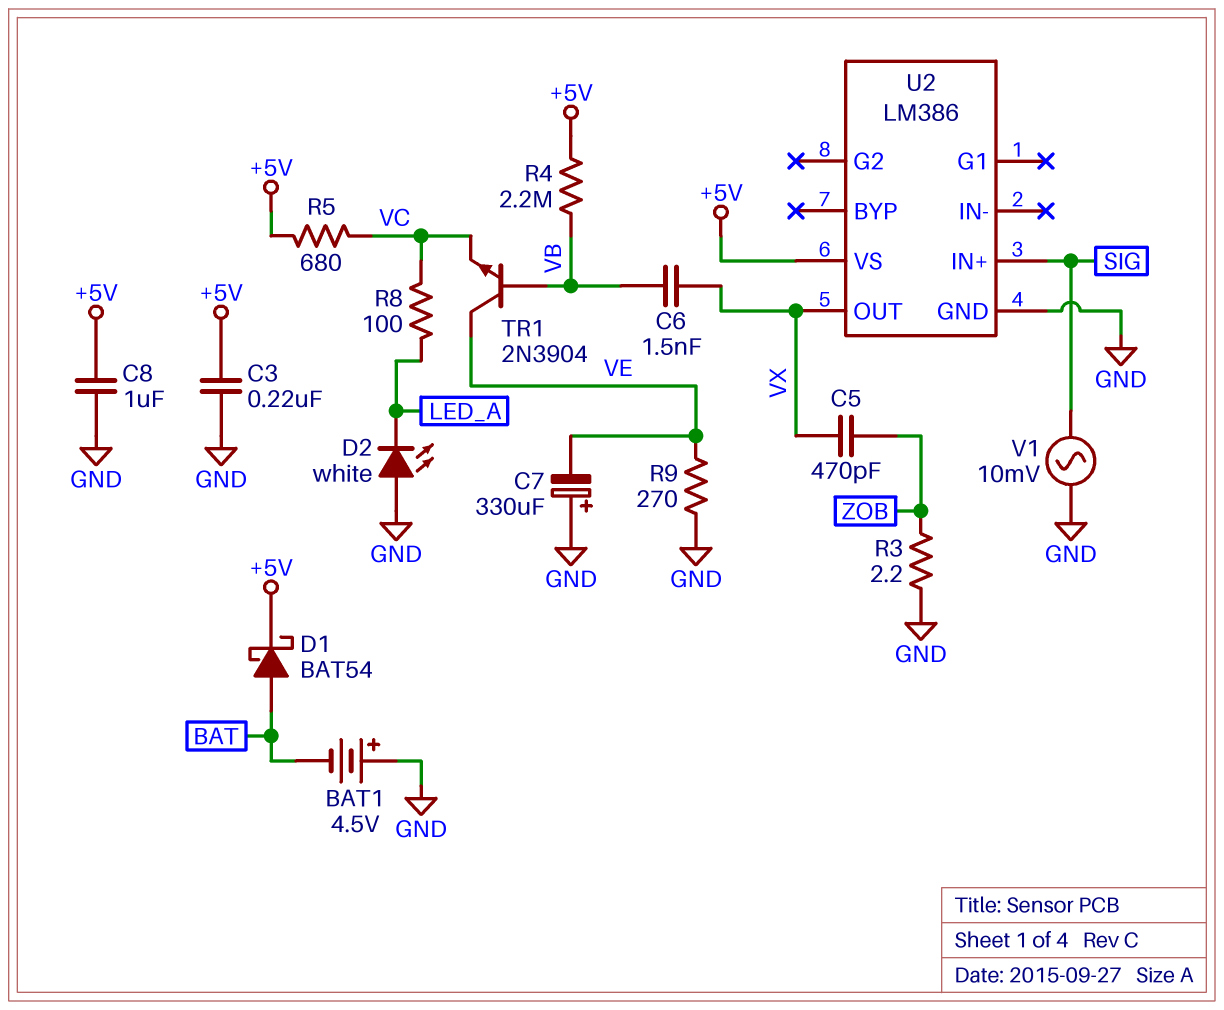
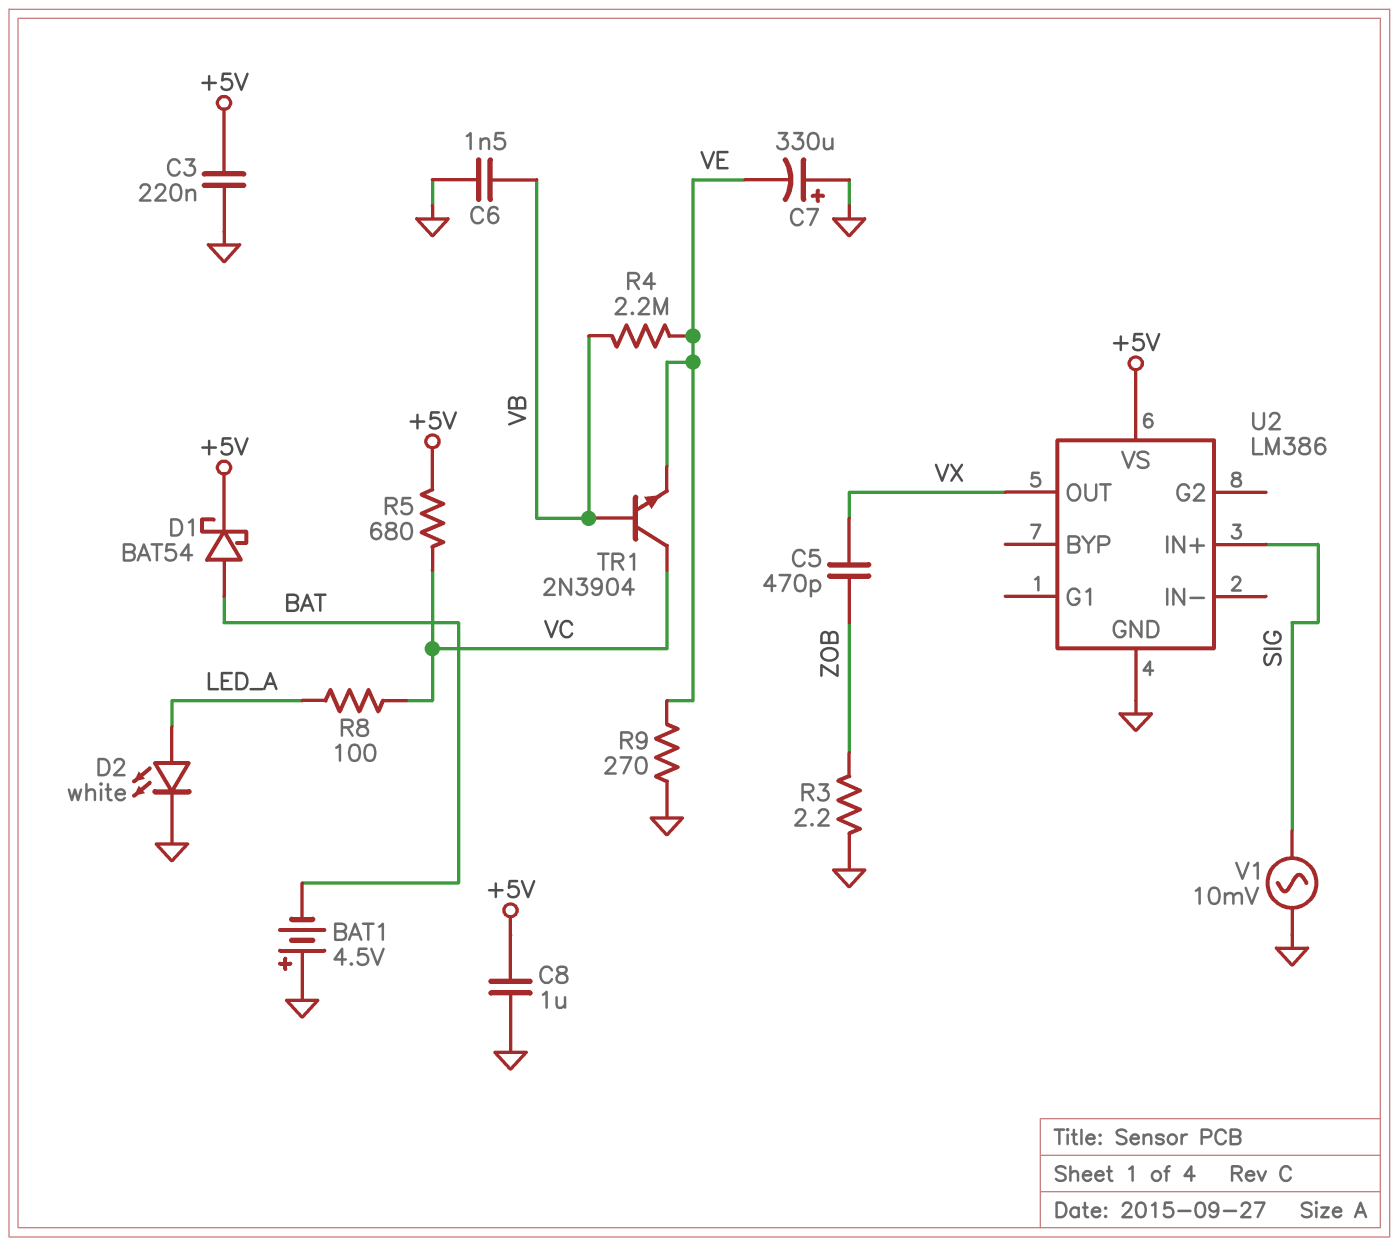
C6: 1.5nF (VB, VX) -> 1.5nF (GND, VB)
D2: LED white (A GND, K LED_A) -> LED white (A LED_A, K GND)
R4: 2.2M (+5V, VB) -> 2.2M (VB, VE)
TR1: NPN 2N3904 (B VB, C VE, E VC) -> NPN 2N3904 (B VB, C VC, E VE)

